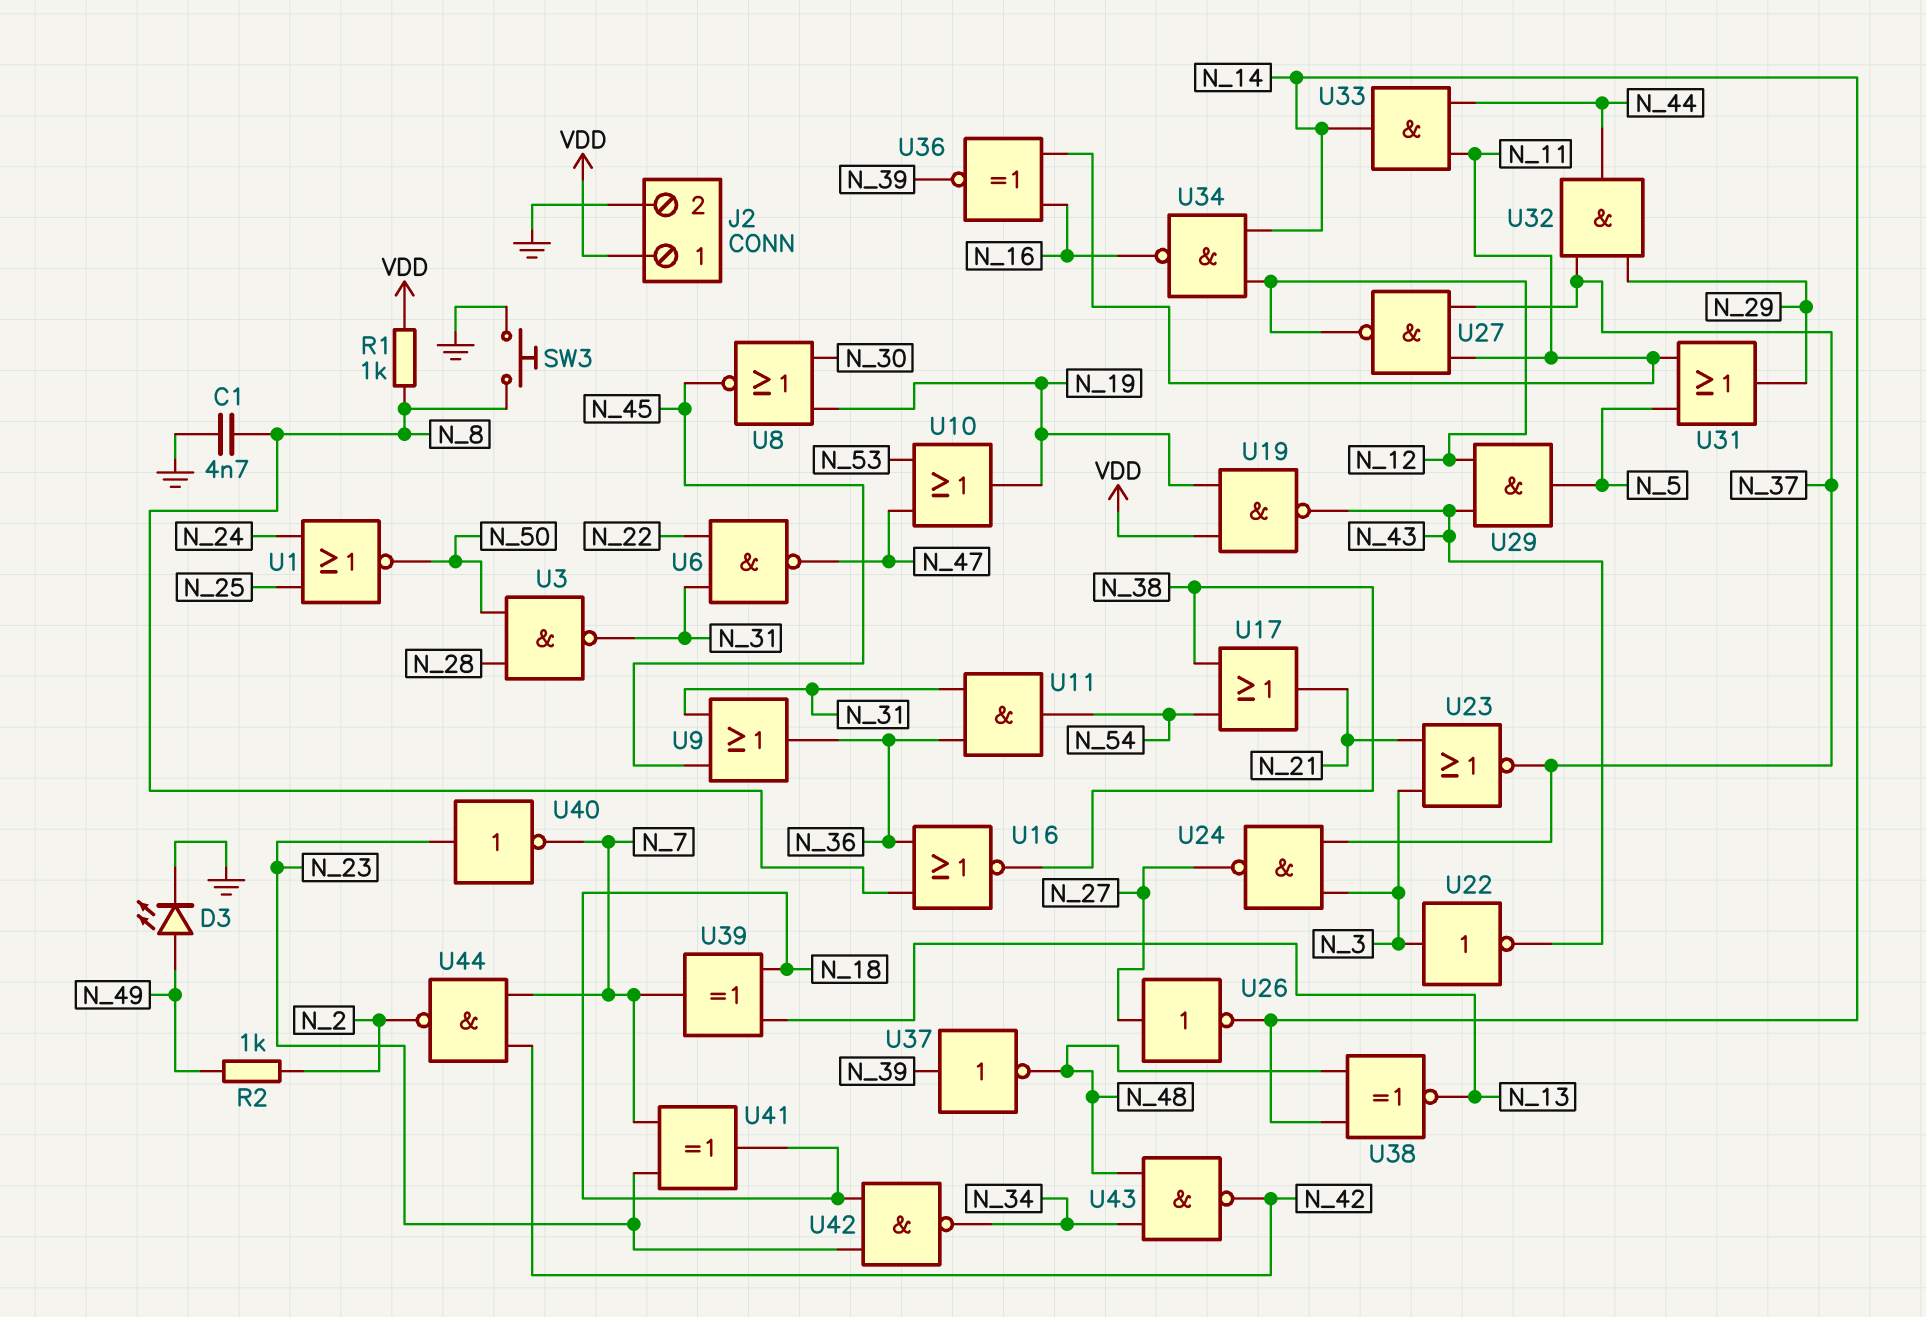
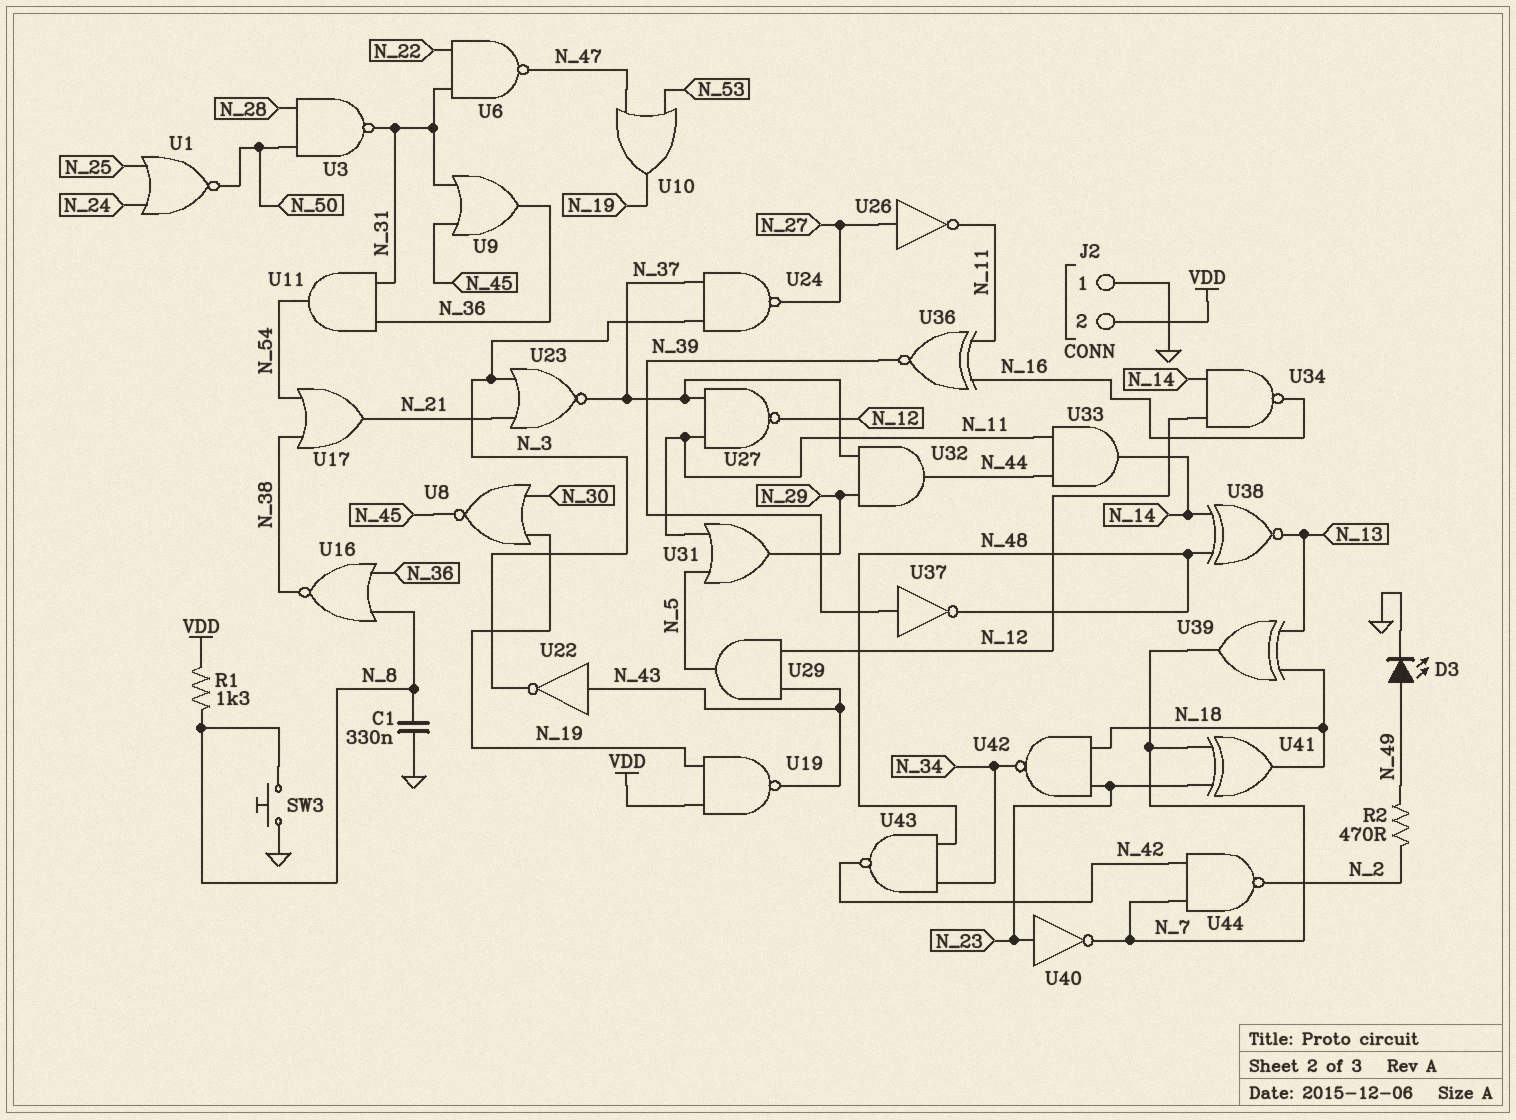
C1: 4.7nF (GND, N_8) -> 330nF (GND, N_8)
J2 pin 1: VDD -> GND
J2 pin 2: GND -> VDD
R1: 1k (N_8, VDD) -> 1.3k (N_8, VDD)
R2: 1k (N_2, N_49) -> 470 (N_2, N_49)
U22: NOT (in N_3, out N_43) -> NOT (in N_43, out N_3)
U26: NOT (in N_27, out N_14) -> NOT (in N_27, out N_11)

